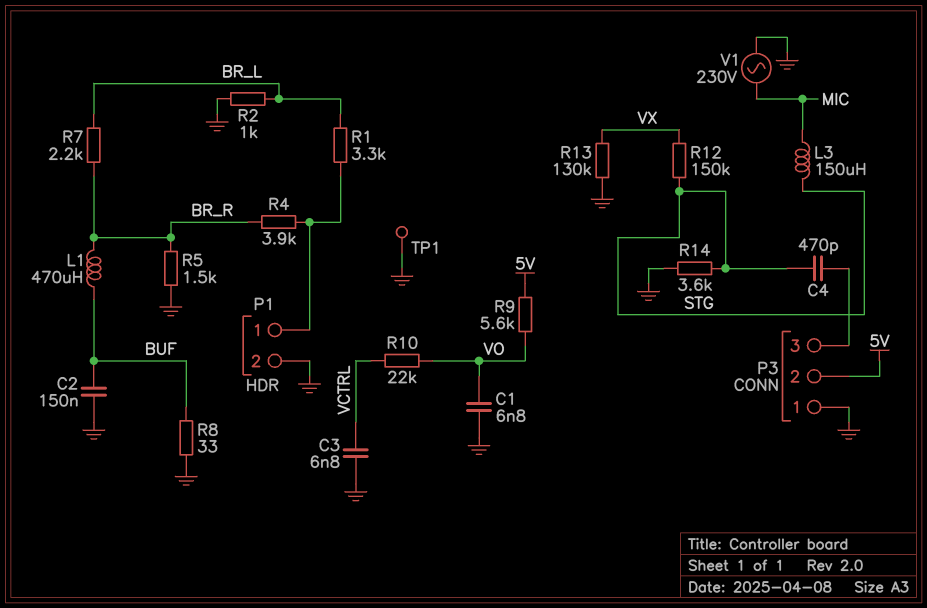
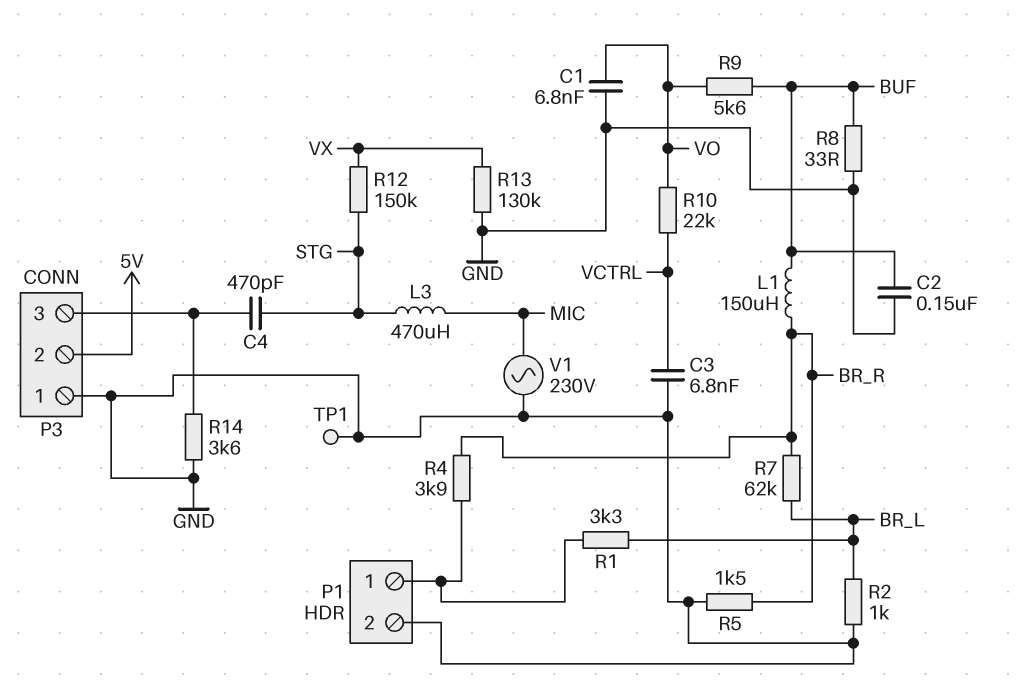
L1: 470uH (BR_R, BUF) -> 150uH (BR_R, BUF)
L3: 150uH (MIC, STG) -> 470uH (MIC, STG)
R7: 2.2k (BR_L, BR_R) -> 62k (BR_L, BR_R)
R9: 5.6k (5V, VO) -> 5.6k (BUF, VO)
R14: 3.6k (GND, STG) -> 3.6k (GND, P3/3)

